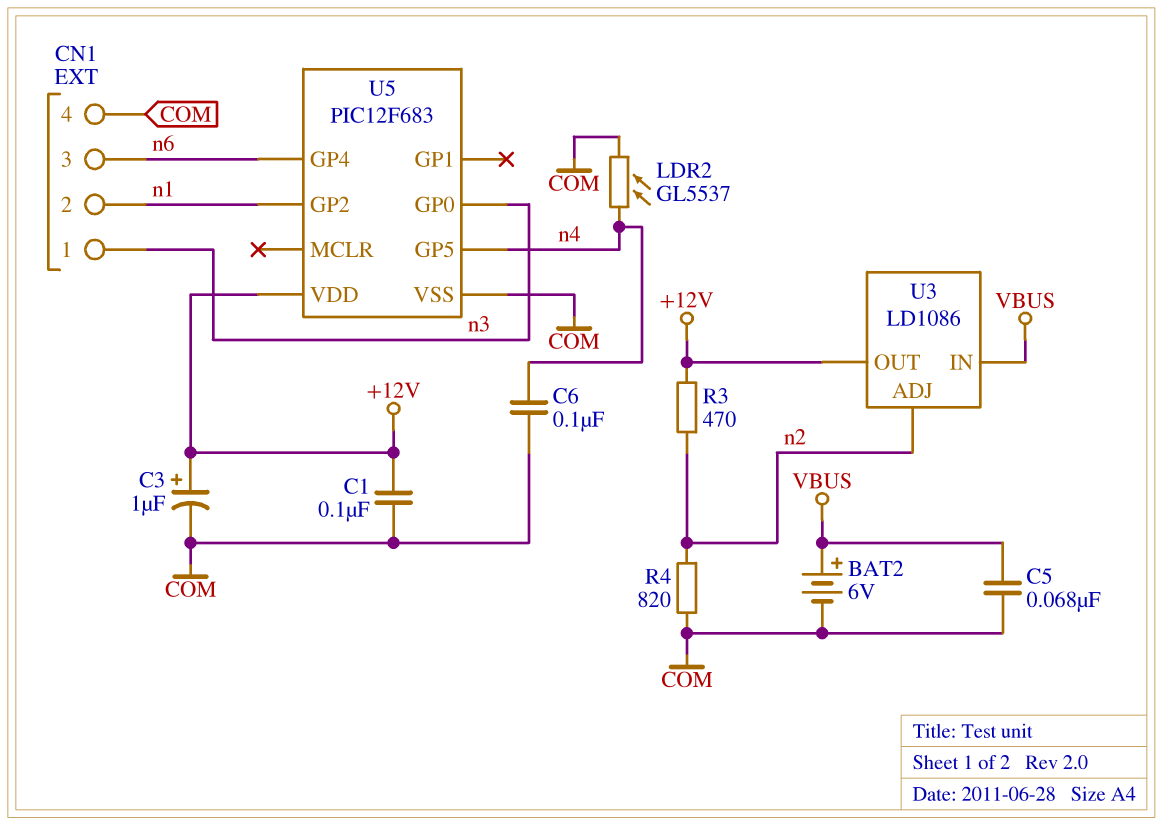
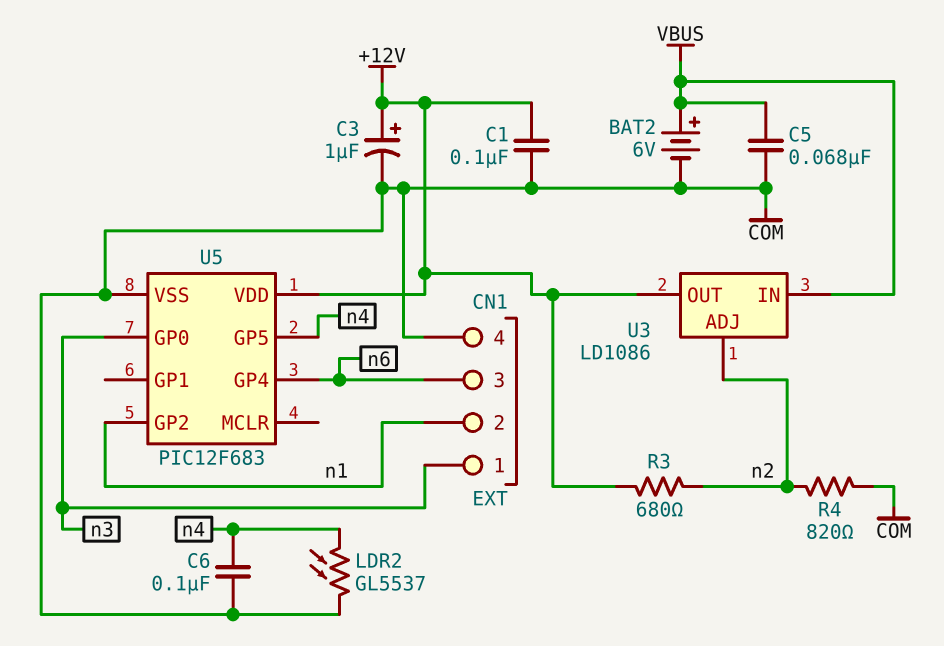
R3: 470 (+12V, n2) -> 680 (+12V, n2)

